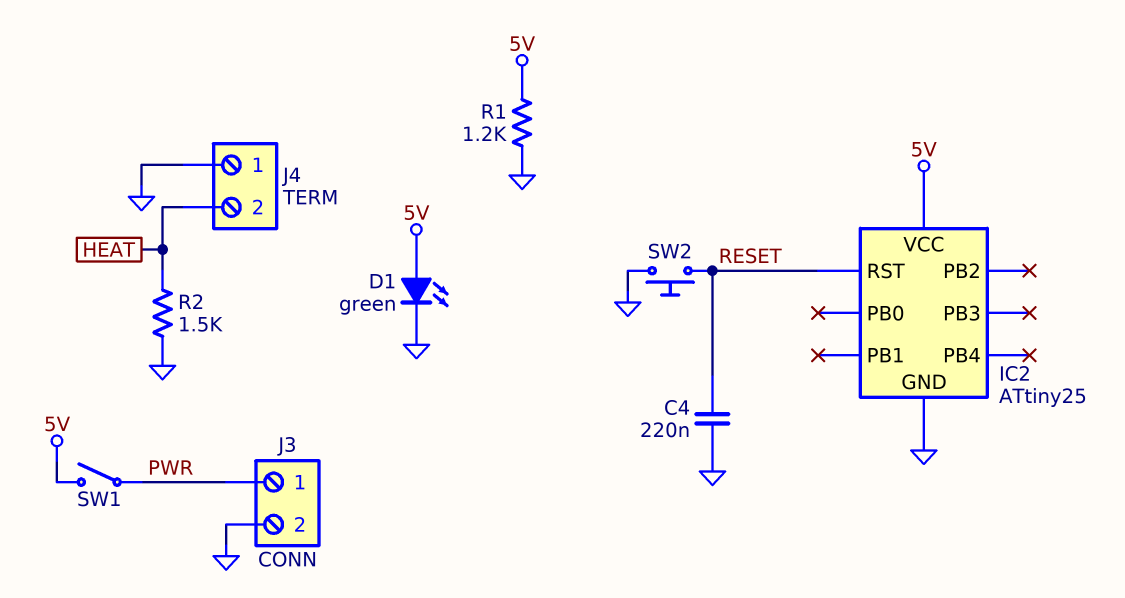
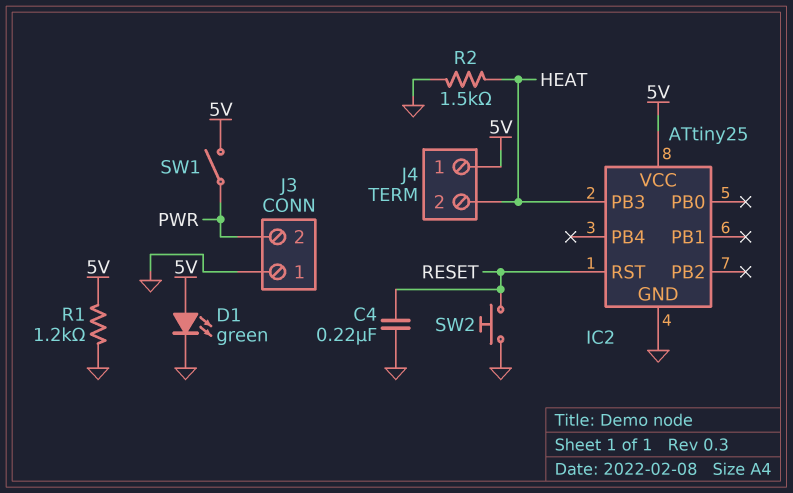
IC2 pin PB3: none -> HEAT
J3 pin 1: PWR -> GND
J3 pin 2: GND -> PWR
J4 pin 1: GND -> 5V

